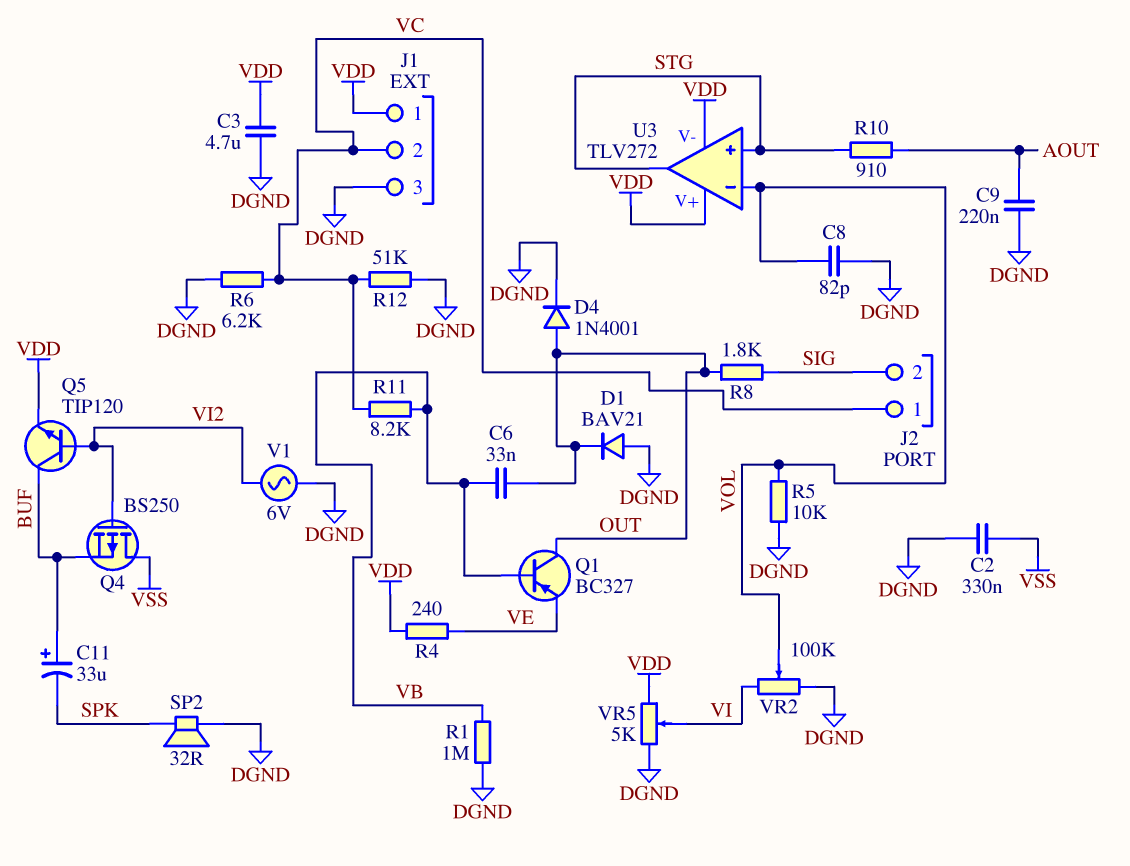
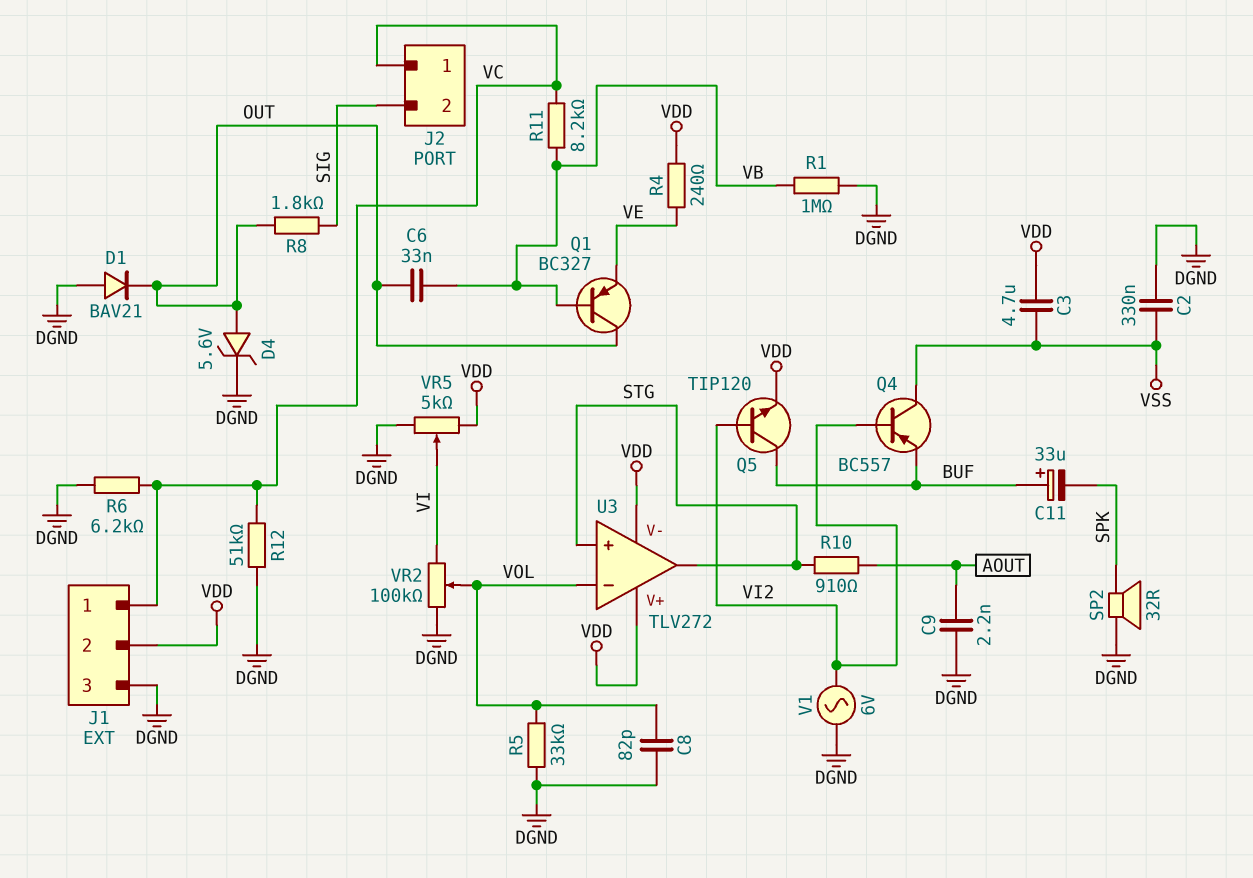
C3: 4.7uF (DGND, VDD) -> 4.7uF (VDD, VSS)
C9: 220nF (AOUT, DGND) -> 2.2nF (AOUT, DGND)
D4: diode 1N4001 (A OUT, K DGND) -> zener 5.6V (A OUT, K DGND)
J1 pin 1: VDD -> VC
J1 pin 2: VC -> VDD
Q4: PMOS BS250 (G VI2, D VSS, S BUF) -> PNP BC557 (B VI2, C VSS, E BUF)
R5: 10k (DGND, VOL) -> 33k (DGND, VOL)

